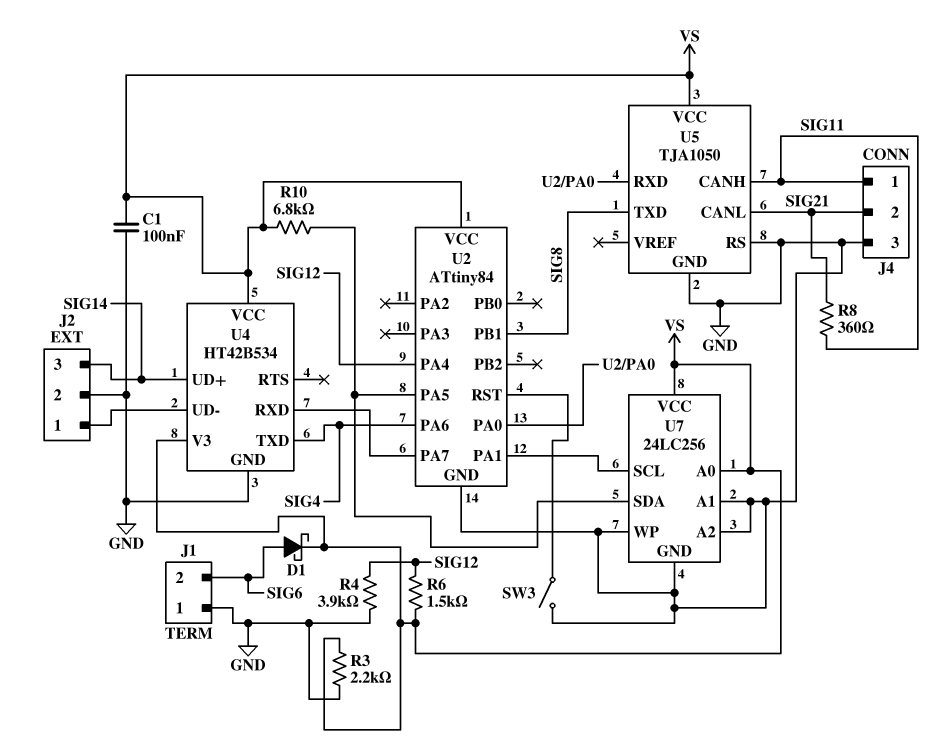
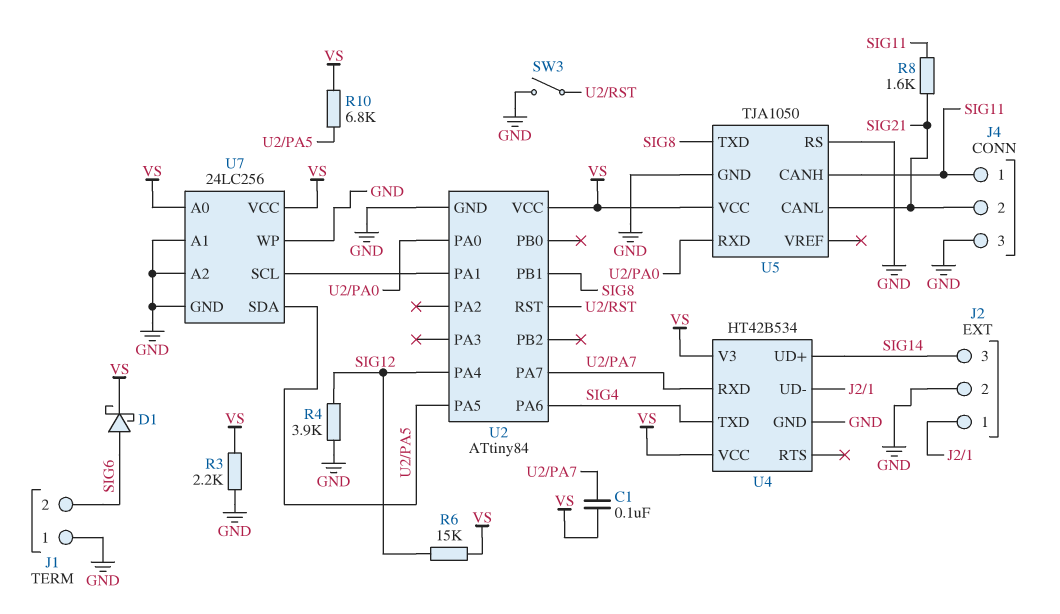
C1: 100nF (GND, VS) -> 100nF (U2/PA7, VS)
R6: 1.5k (SIG12, VS) -> 15k (SIG12, VS)
R8: 360 (SIG11, SIG21) -> 1.6k (SIG11, SIG21)

